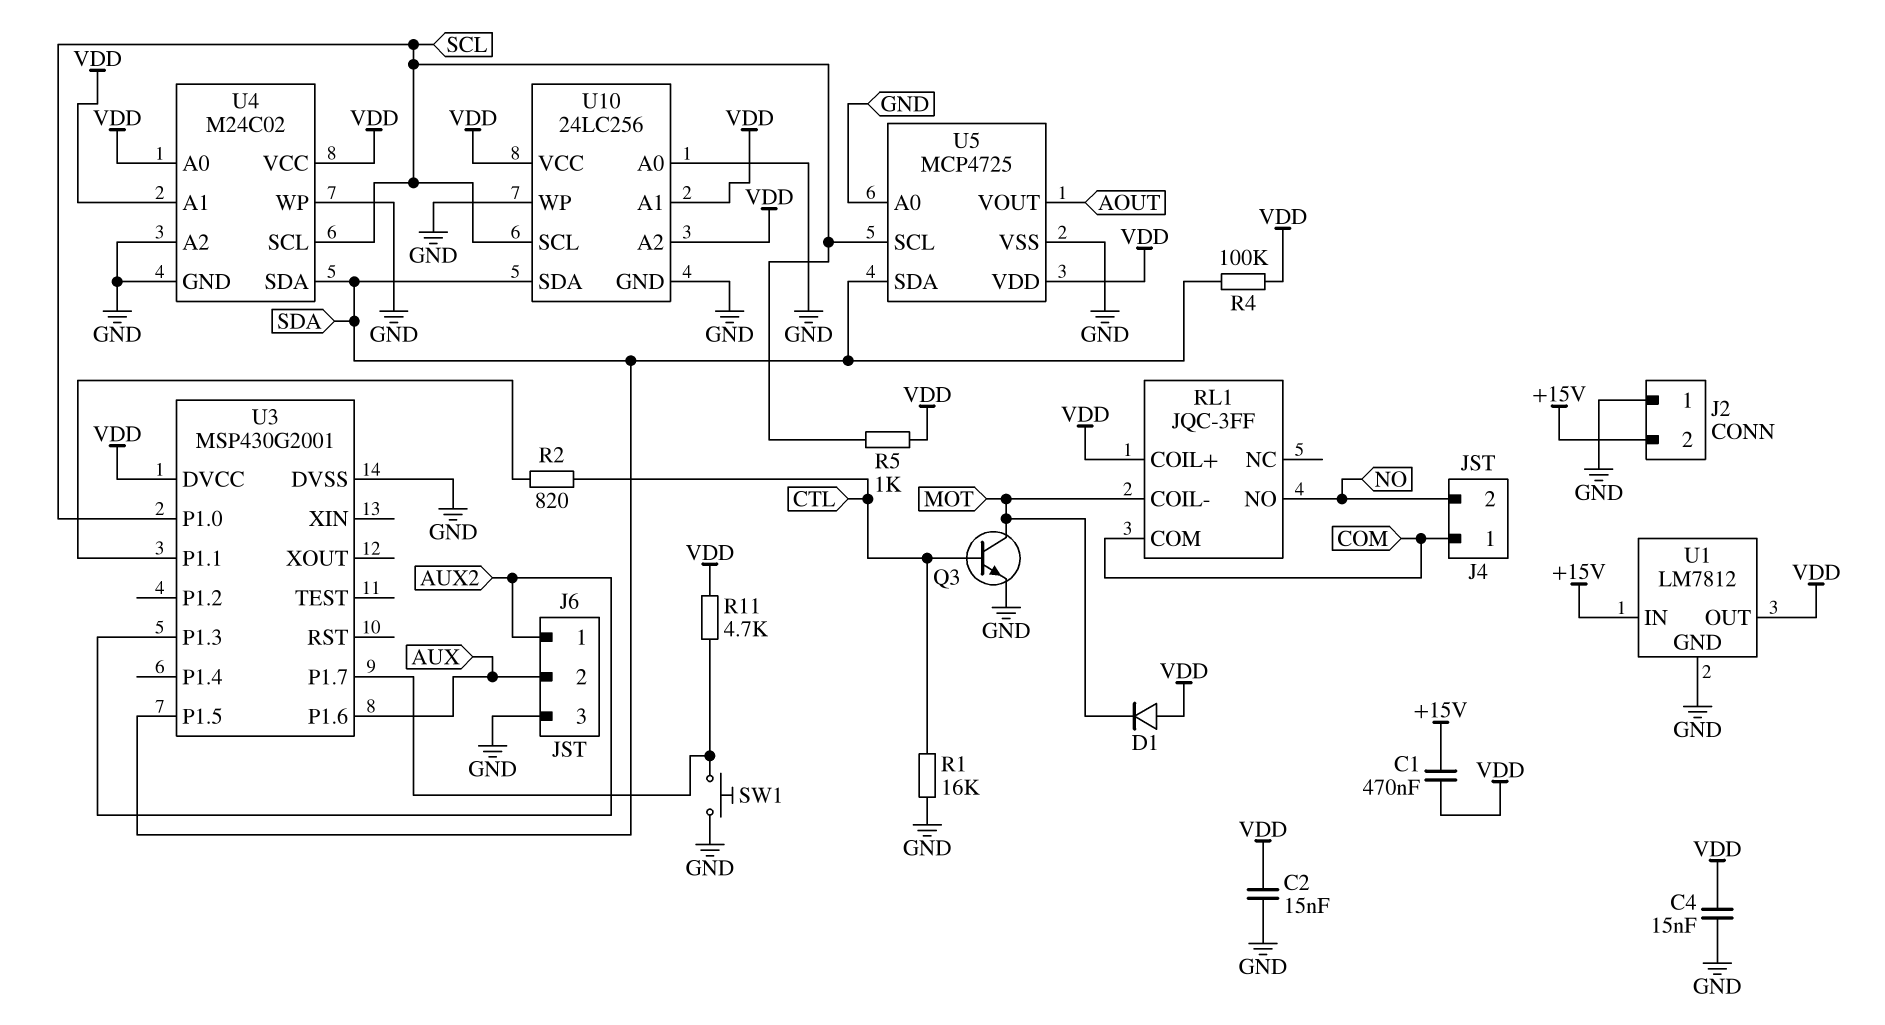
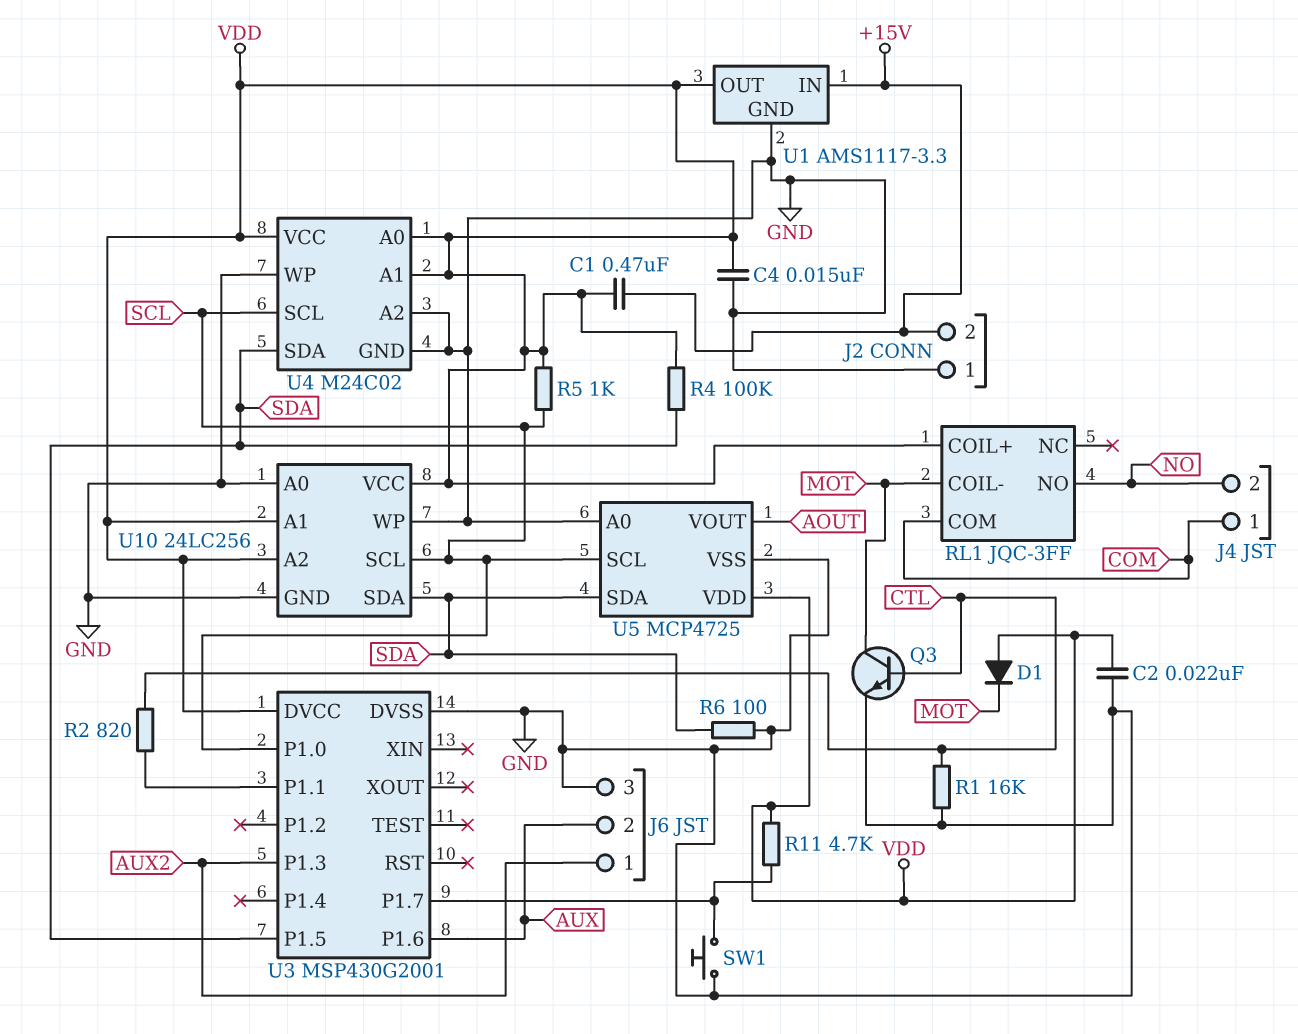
C2: 15nF (GND, VDD) -> 22nF (GND, VDD)
R6: none -> 100 (GND, SDA)
U1: LM7812 -> AMS1117-3.3

